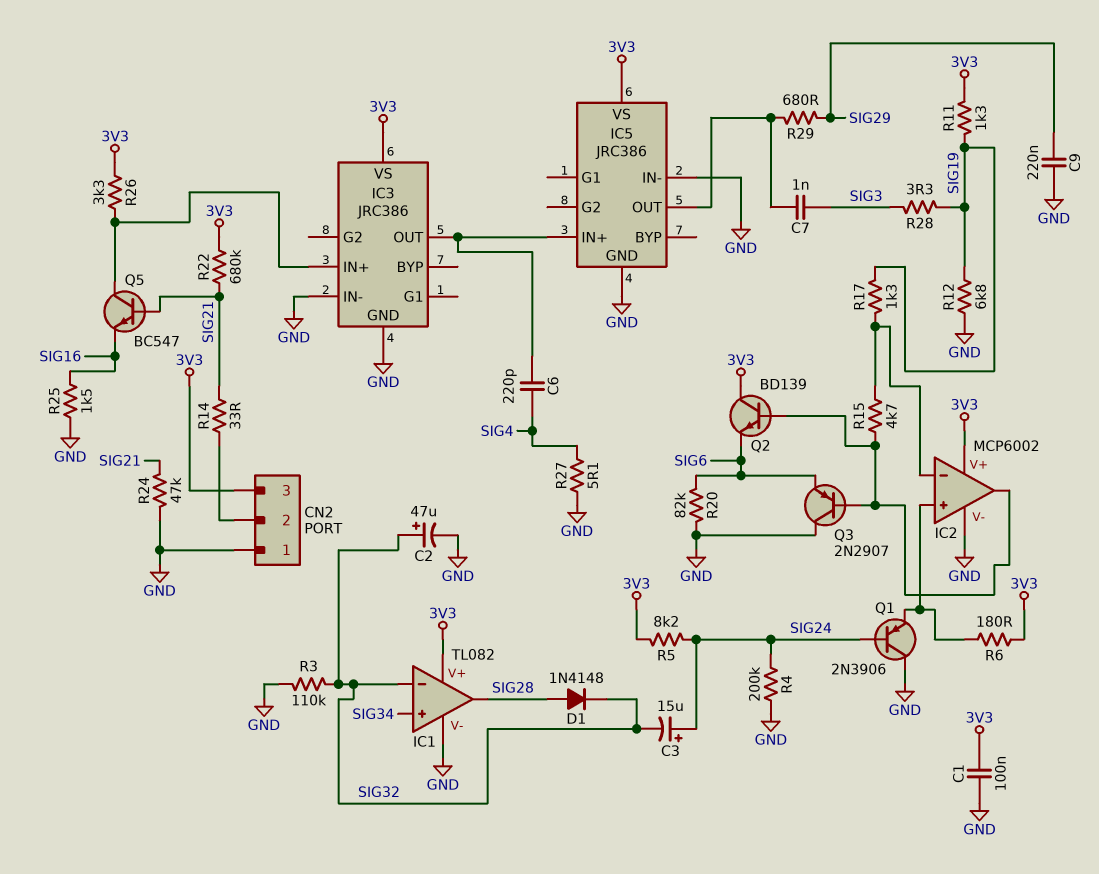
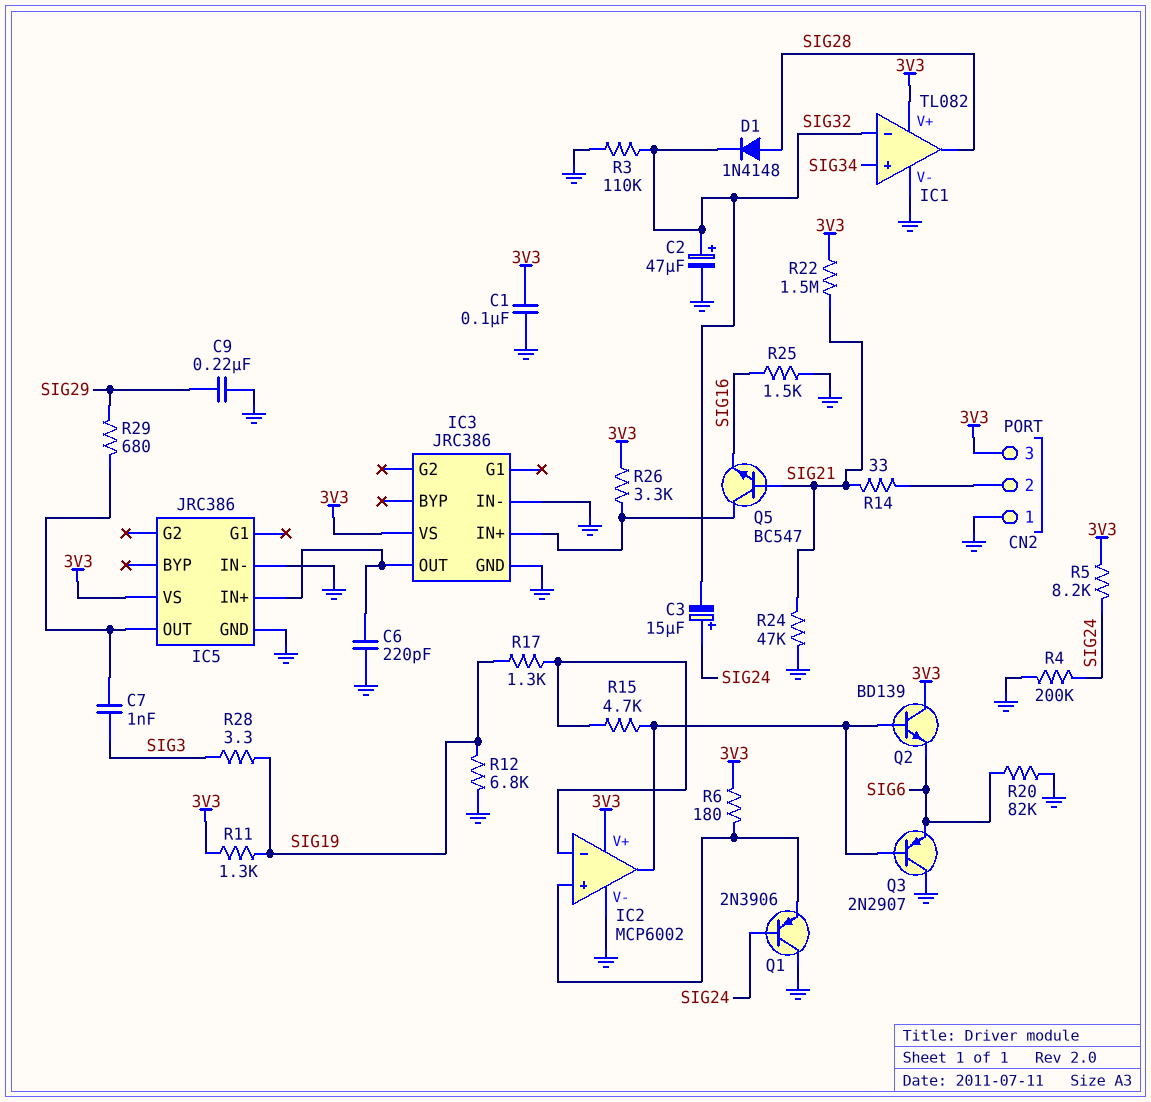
C6: 220pF (IC3/OUT, SIG4) -> 220pF (GND, IC3/OUT)
R22: 680k (3V3, SIG21) -> 1.5M (3V3, SIG21)
R27: 5.1 (GND, SIG4) -> none

